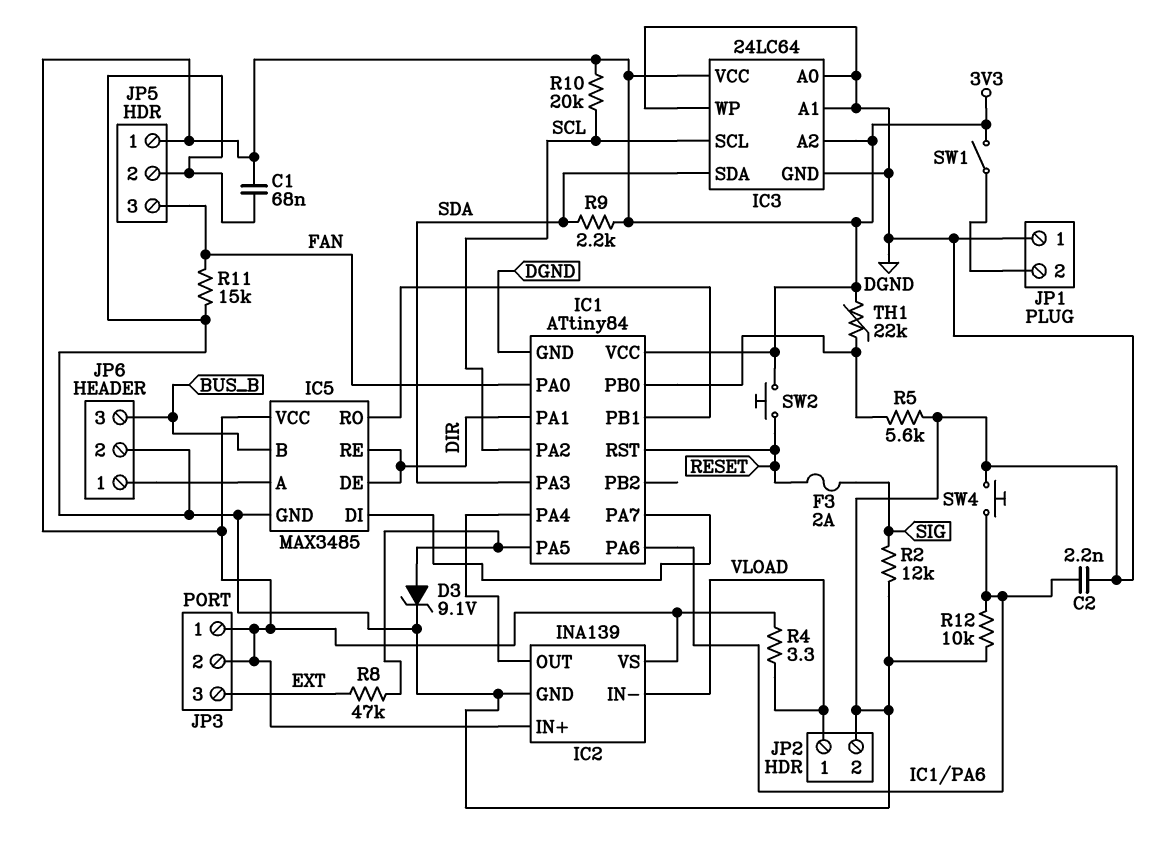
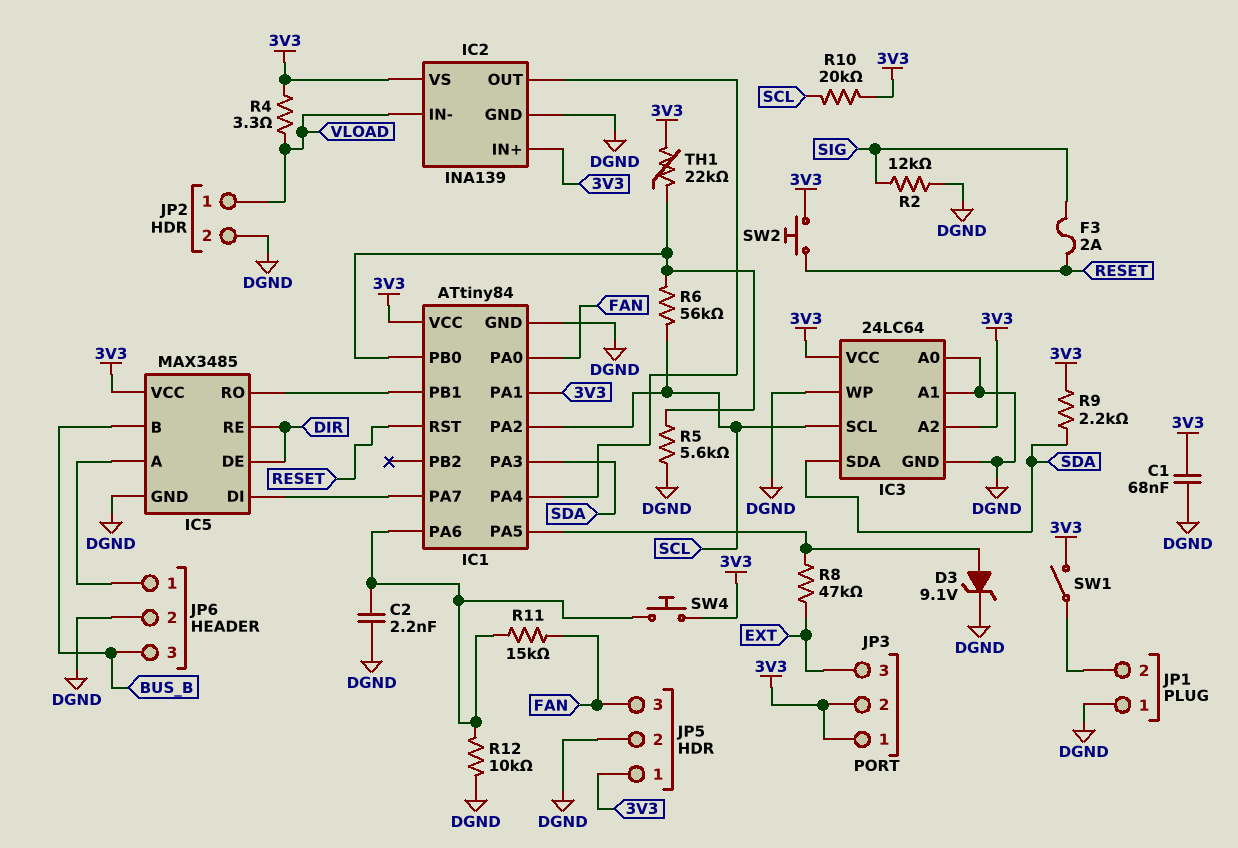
IC1 pin PA1: DIR -> 3V3
R6: none -> 56k (IC1/PB0, SCL)
R11: 15k (DGND, FAN) -> 15k (FAN, IC1/PA6)
SW4: button (DGND, IC1/PA6) -> button (3V3, IC1/PA6)

